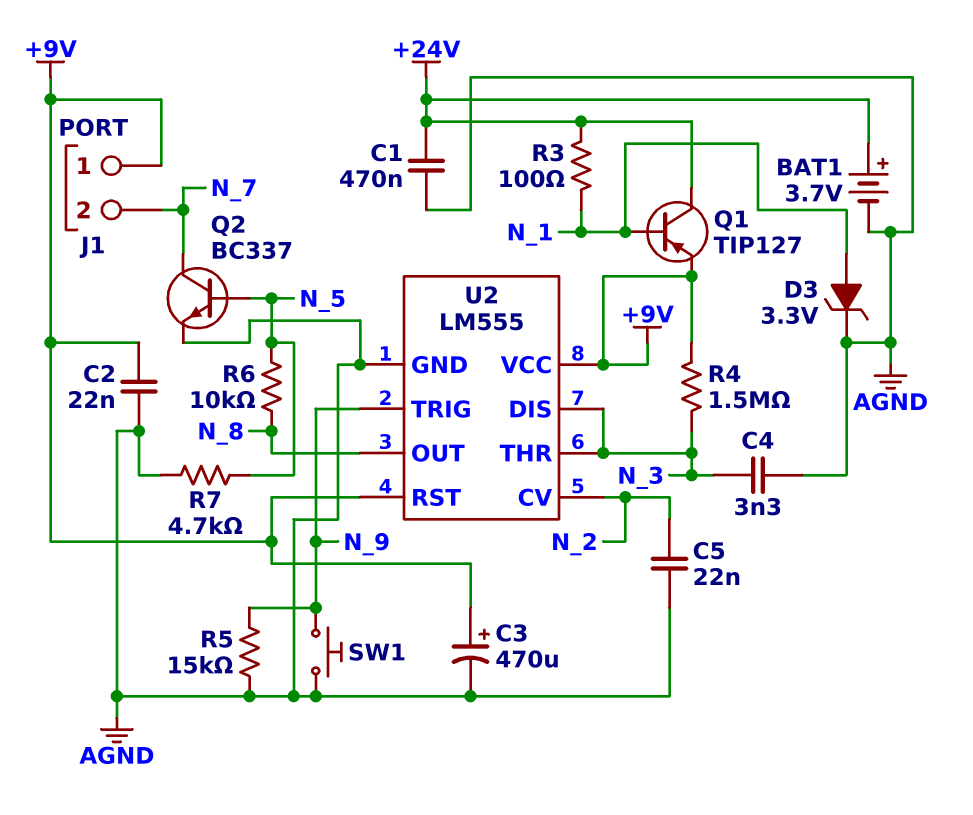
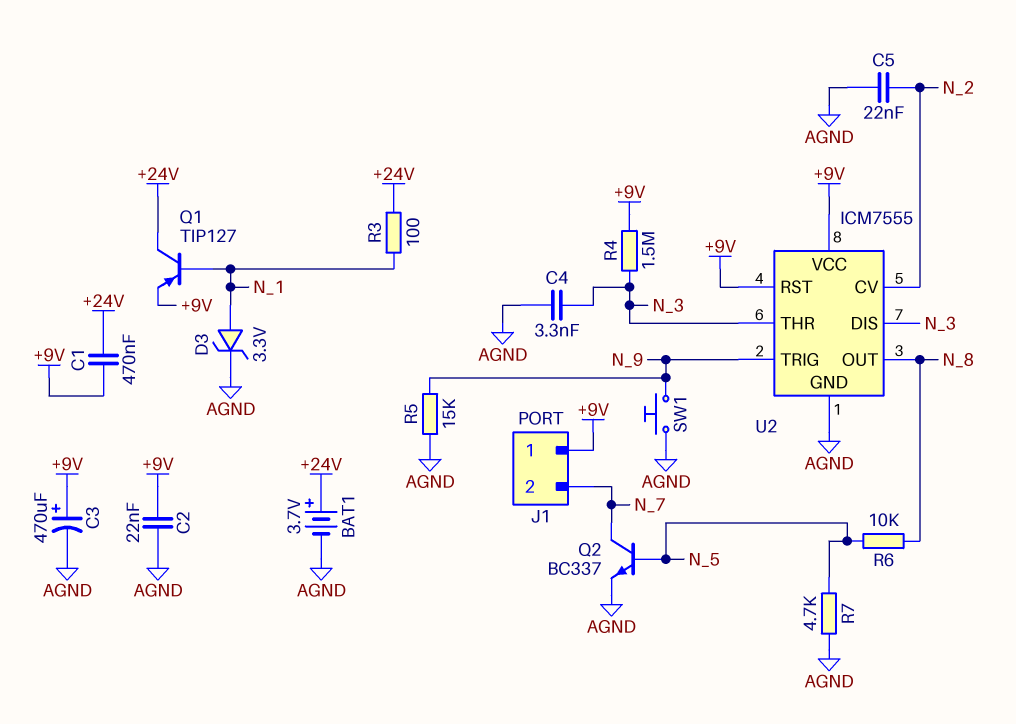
C1: 470nF (+24V, AGND) -> 470nF (+9V, +24V)
U2: LM555 -> ICM7555

